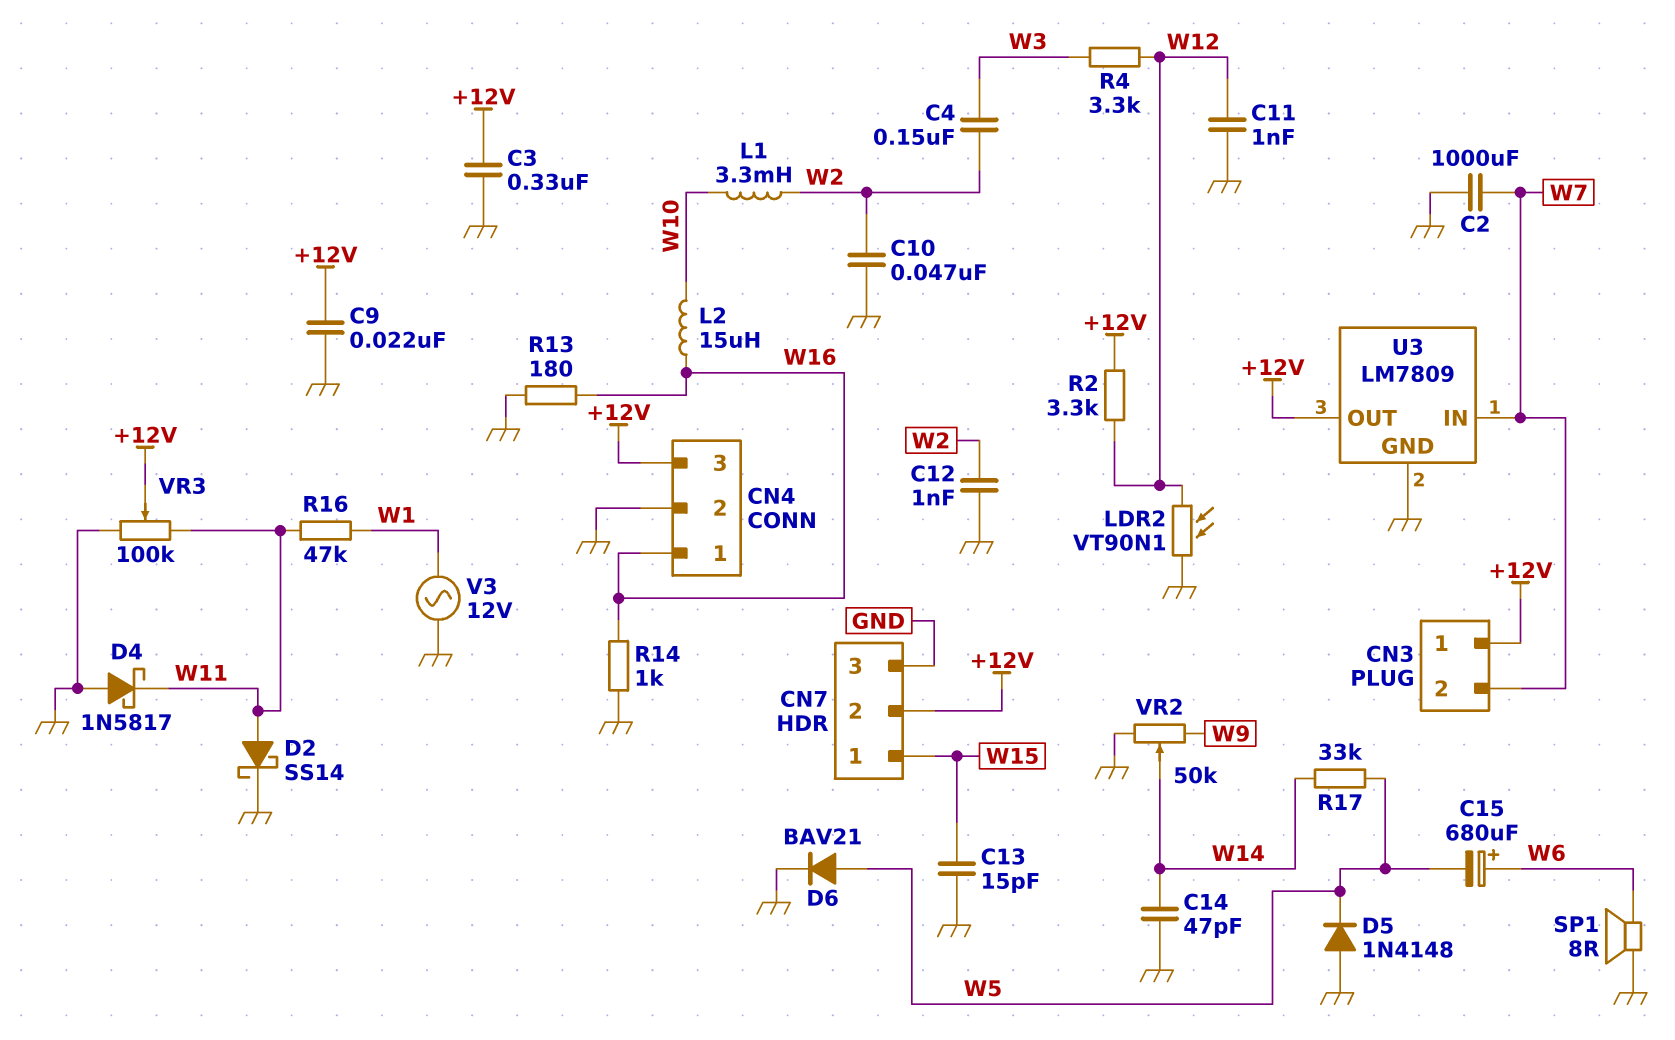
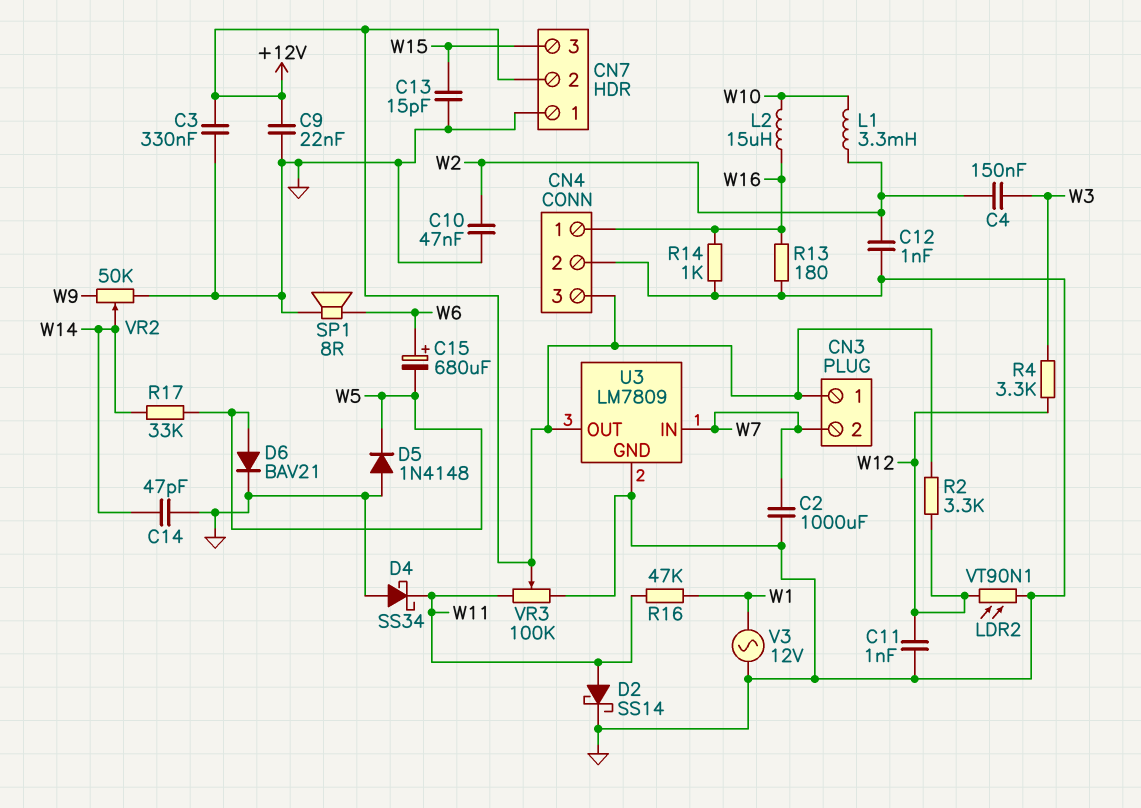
CN7 pin 1: W15 -> GND
CN7 pin 3: GND -> W15
D4: schottky 1N5817 (A GND, K W11) -> schottky SS34 (A GND, K W11)

